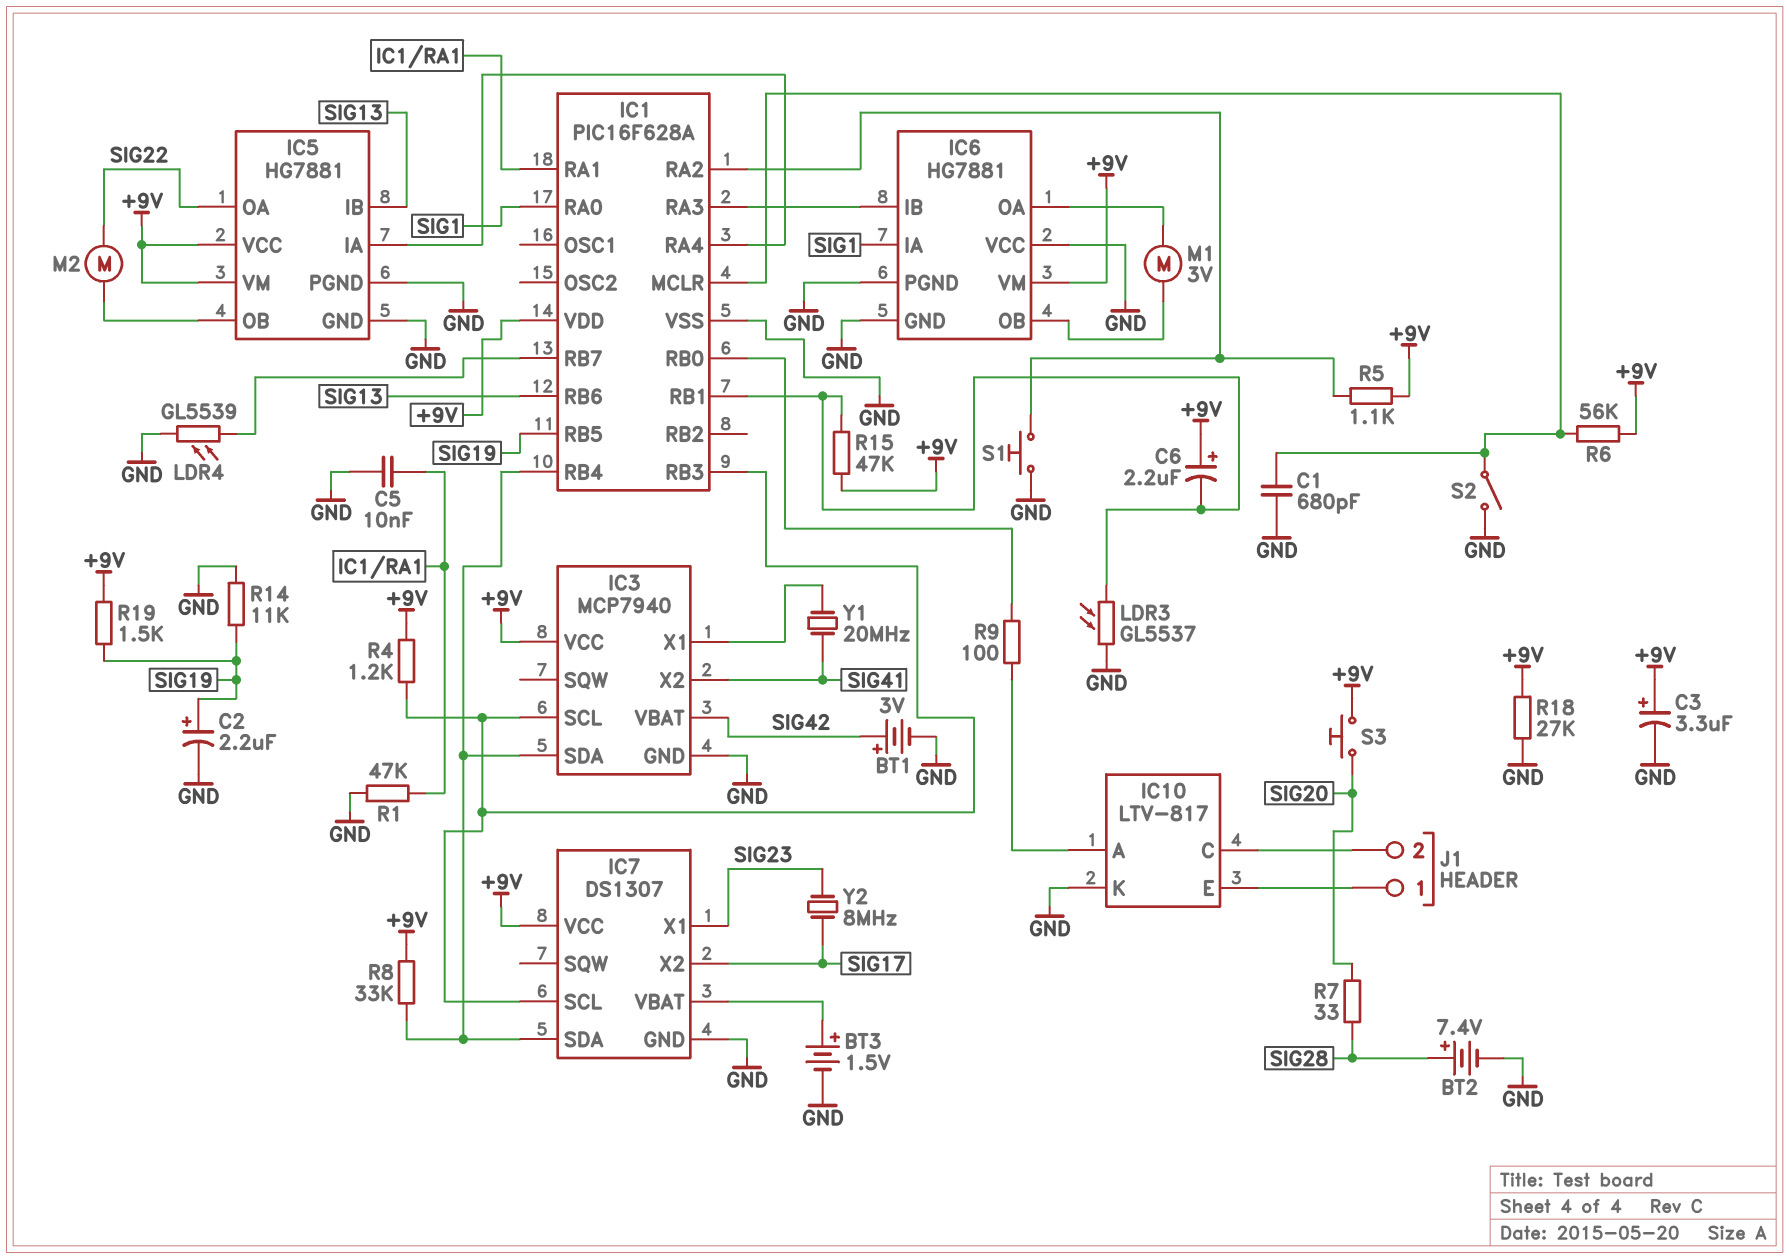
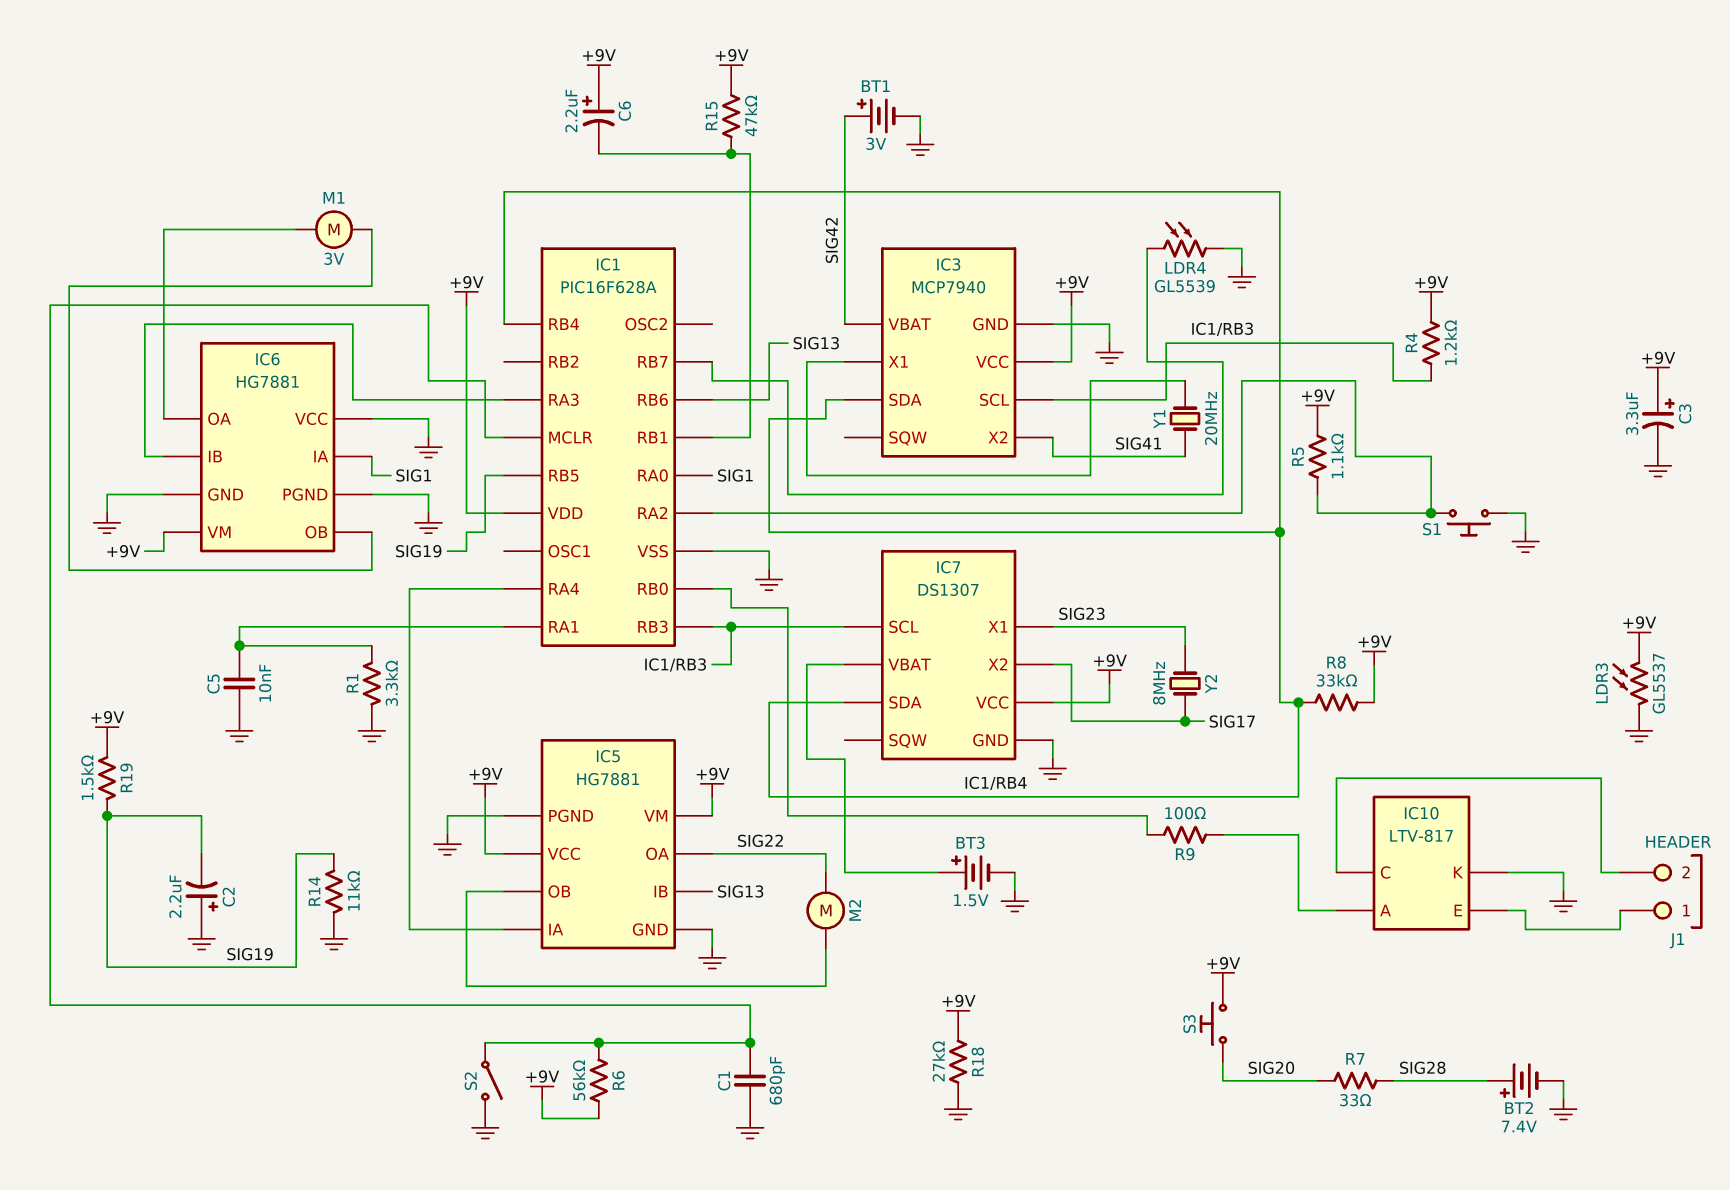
C2: 2.2uF (plus SIG19, minus GND) -> 2.2uF (plus GND, minus SIG19)
LDR3: GL5537 (GND, IC1/RB1) -> GL5537 (+9V, GND)
R1: 47k (GND, IC1/RA1) -> 3.3k (GND, IC1/RA1)

